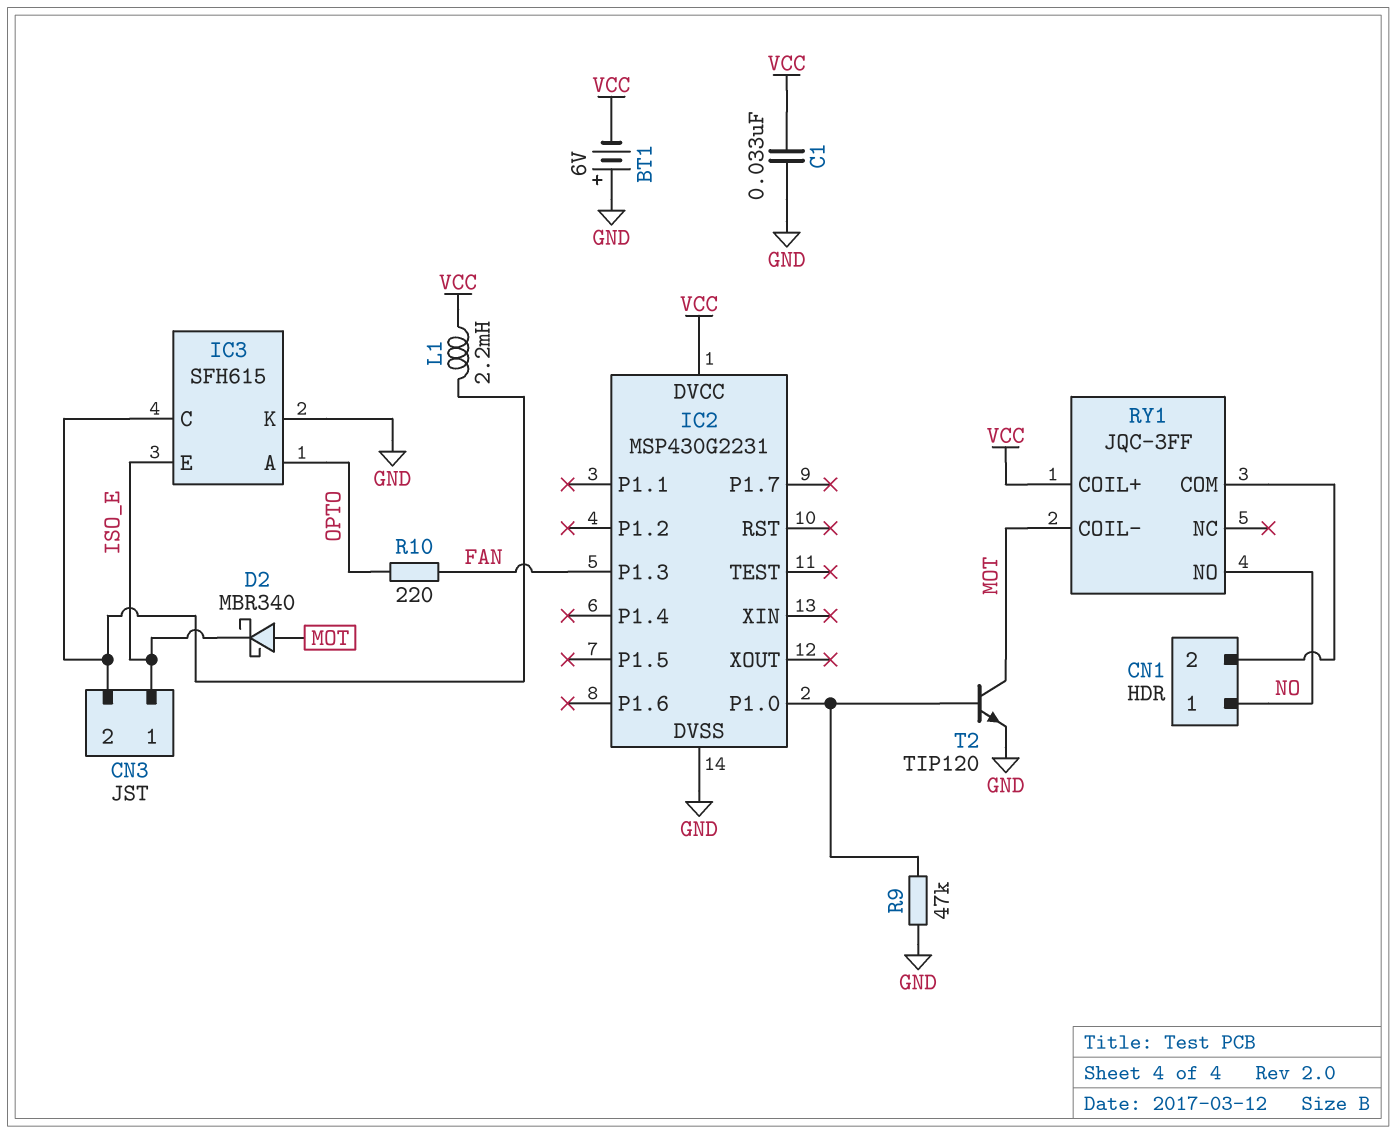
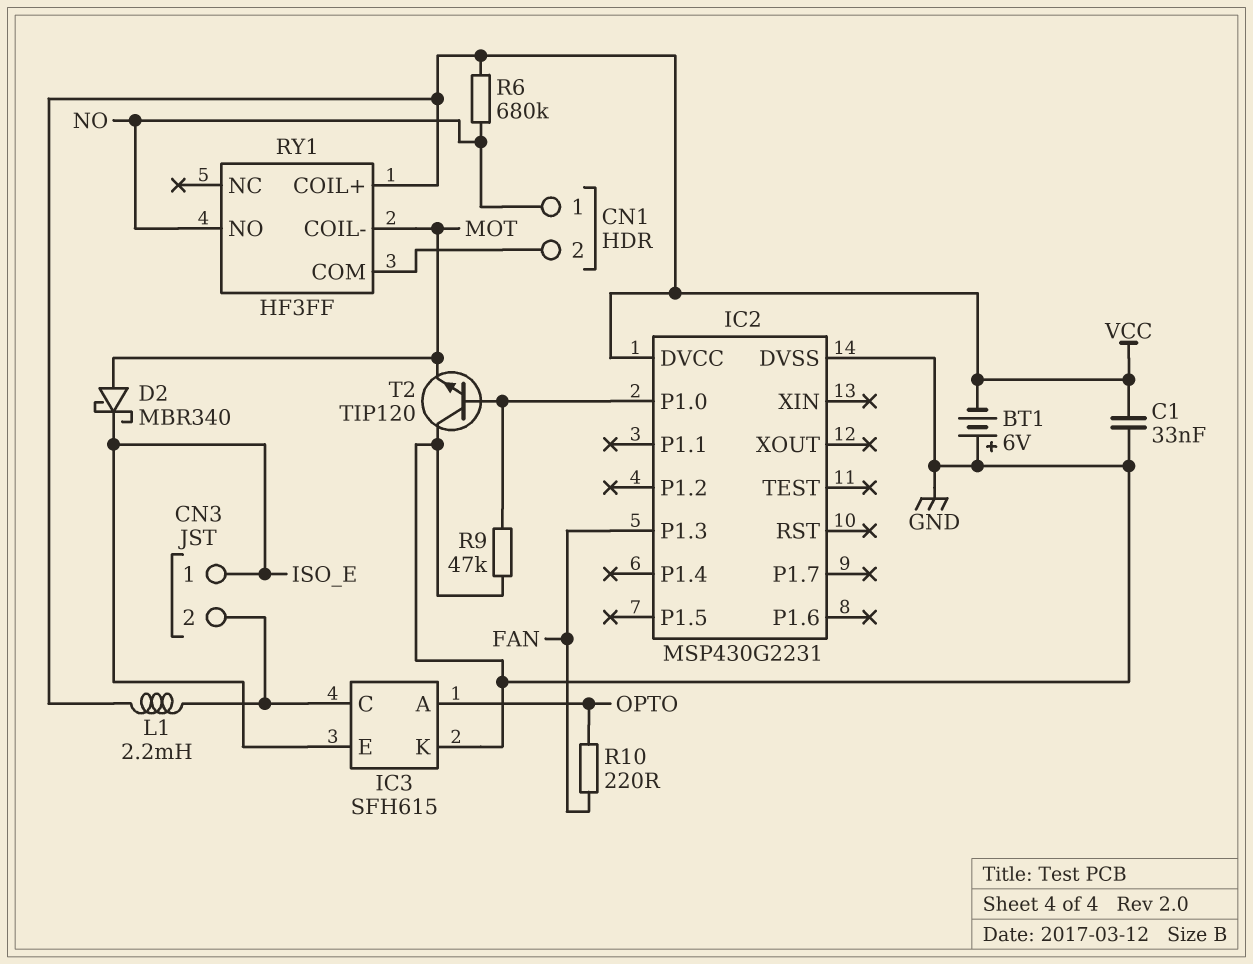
R6: none -> 680k (NO, VCC)
RY1: JQC-3FF -> HF3FF
T2: NPN TIP120 (B IC2/P1.0, C MOT, E GND) -> NPN TIP120 (B IC2/P1.0, C GND, E MOT)

